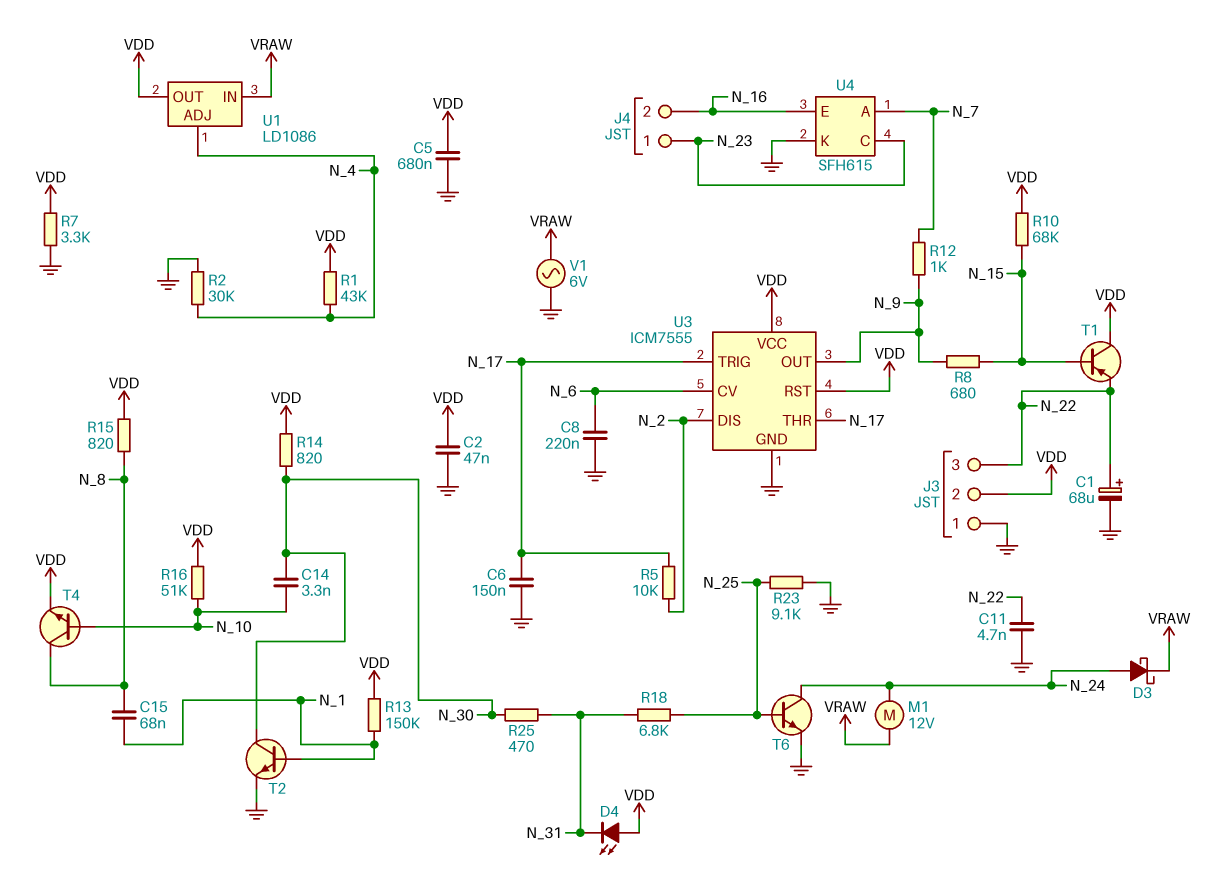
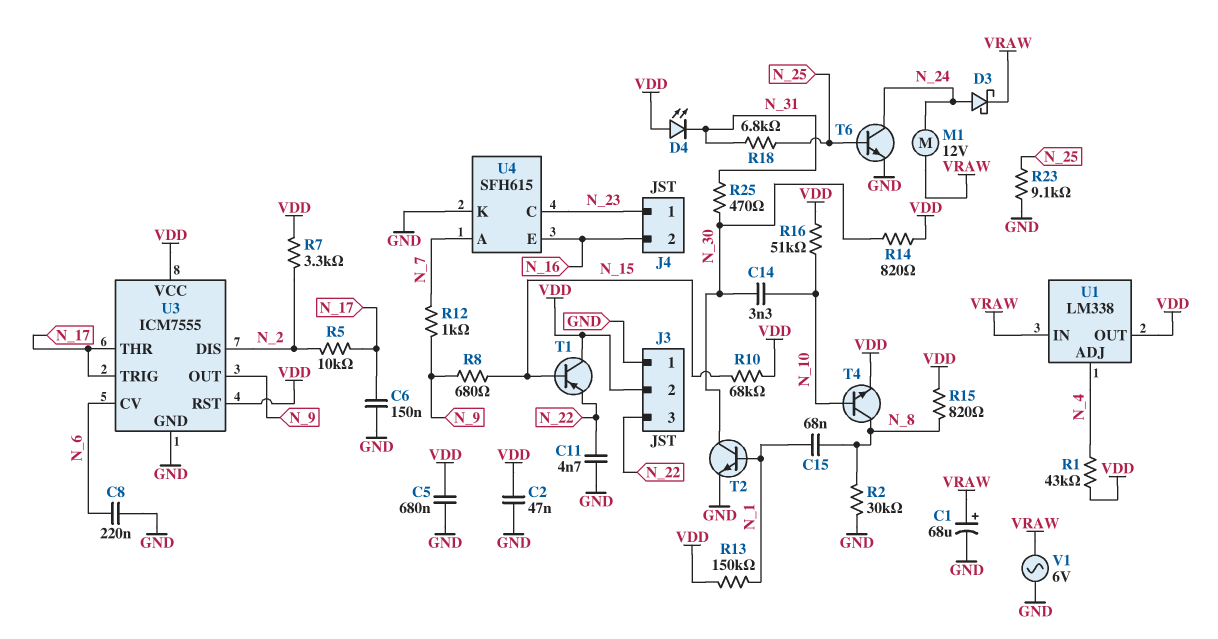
C1: 68uF (plus N_22, minus GND) -> 68uF (plus VRAW, minus GND)
R2: 30k (GND, N_4) -> 30k (GND, N_8)
R7: 3.3k (GND, VDD) -> 3.3k (N_2, VDD)
U1: LD1086 -> LM338

